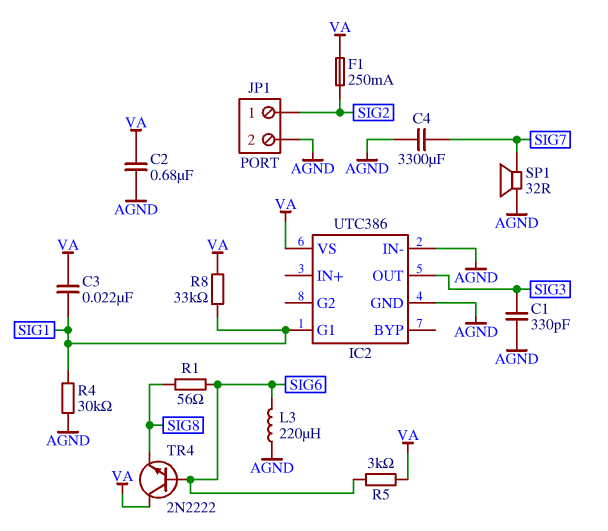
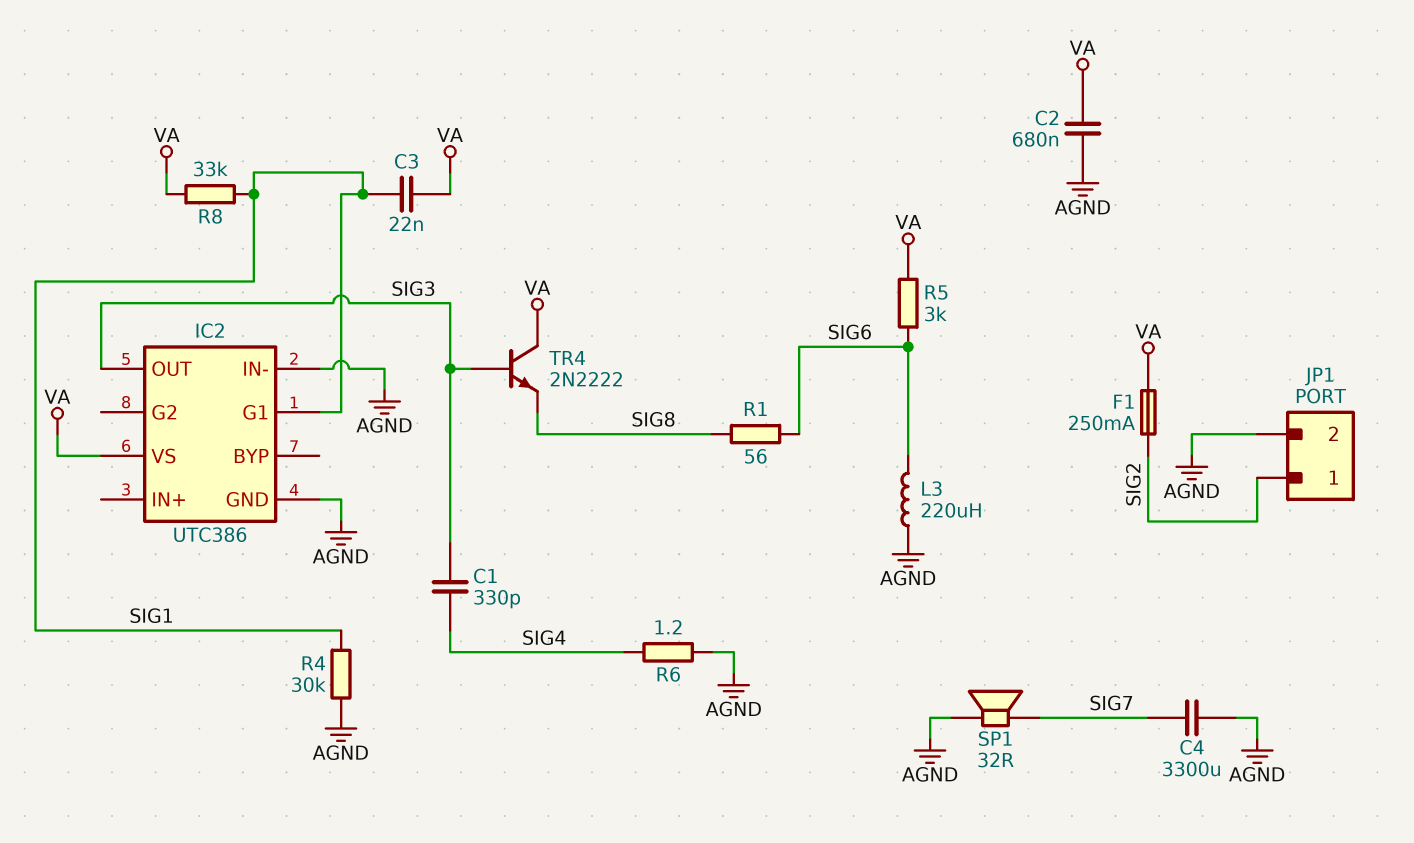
C1: 330pF (AGND, SIG3) -> 330pF (SIG3, SIG4)
R6: none -> 1.2 (AGND, SIG4)
TR4: NPN 2N2222 (B SIG6, C VA, E SIG8) -> NPN 2N2222 (B SIG3, C VA, E SIG8)

